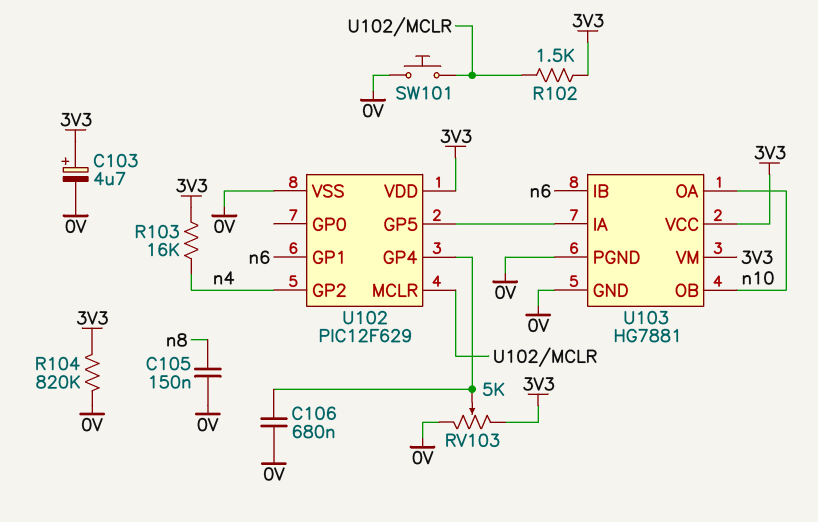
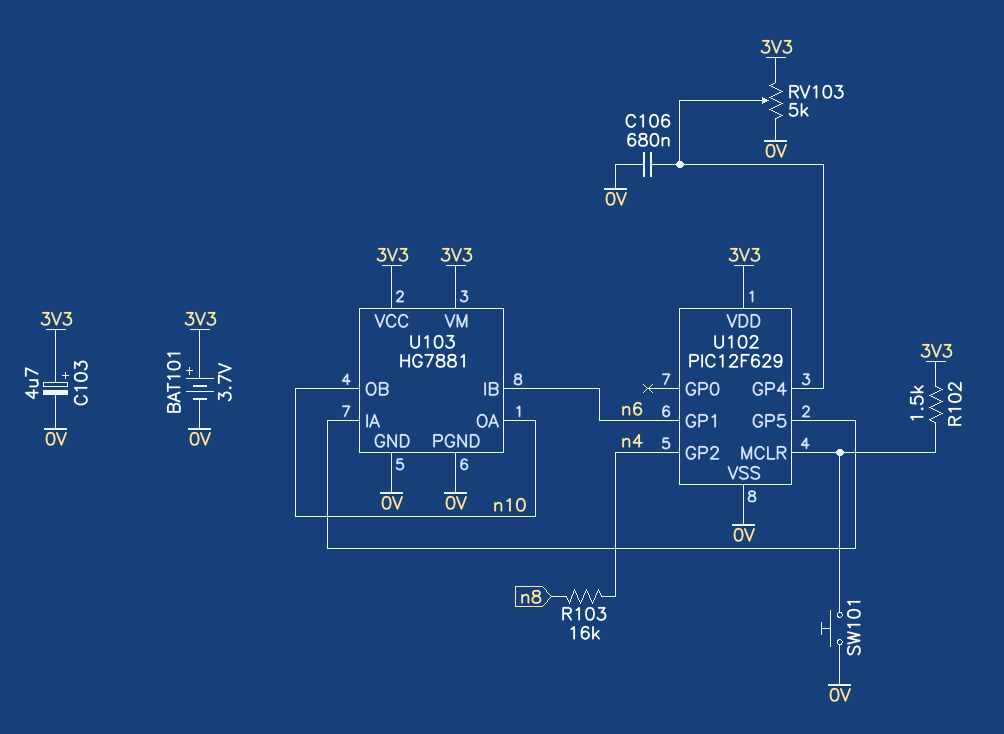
BAT101: none -> 3.7V (plus 3V3, minus 0V)
C105: 150nF (0V, n8) -> none
R103: 16k (3V3, n4) -> 16k (n4, n8)
R104: 820k (0V, 3V3) -> none

